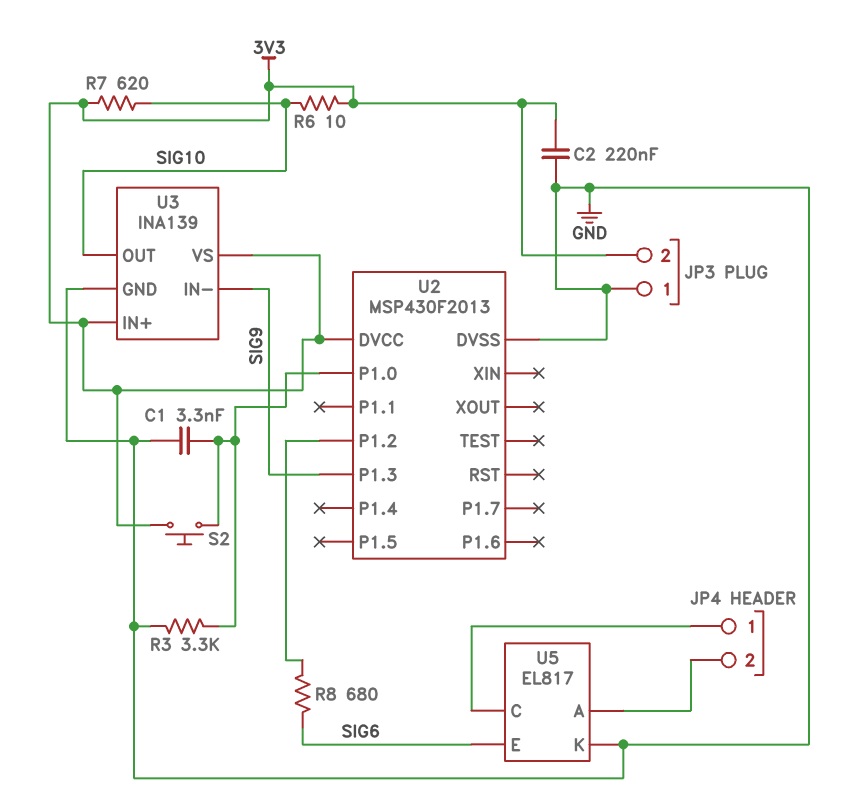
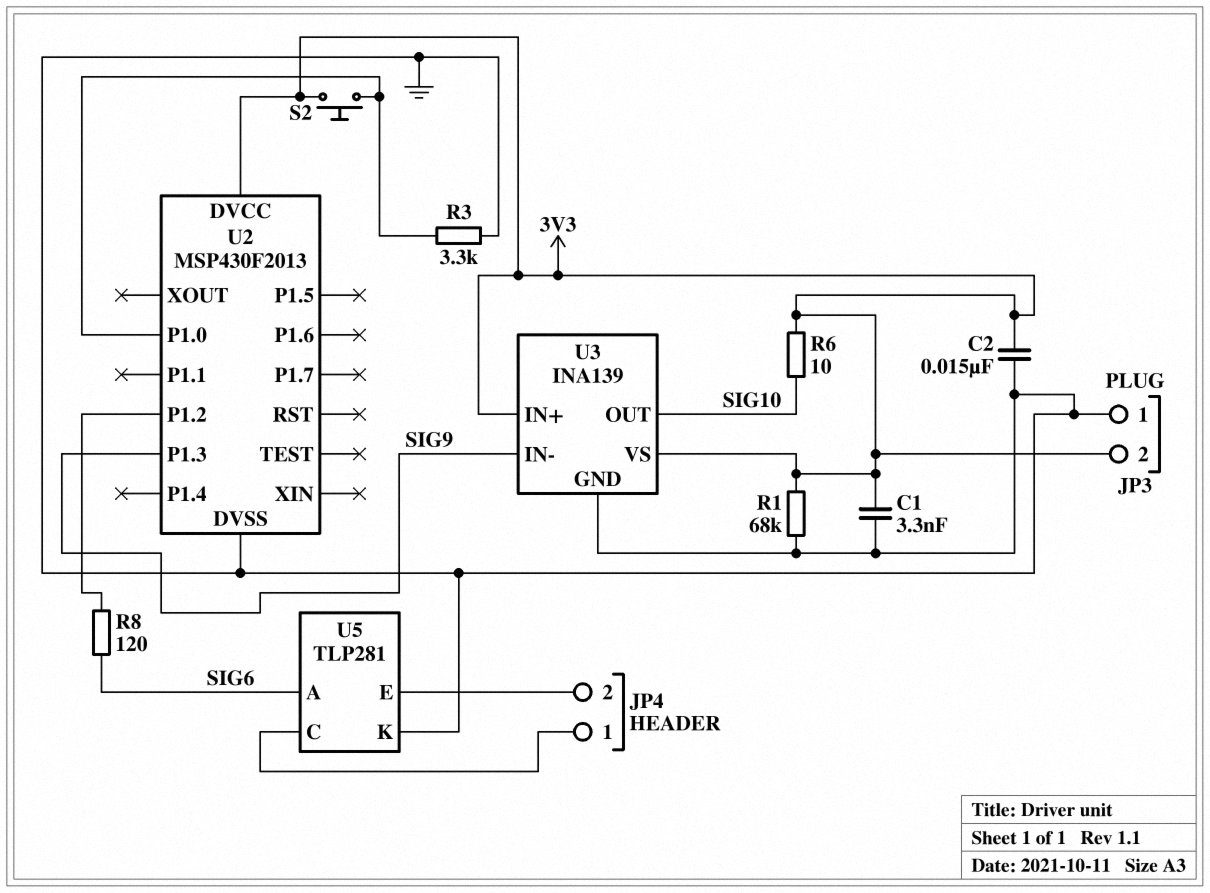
C1: 3.3nF (GND, U2/P1.0) -> 3.3nF (3V3, GND)
C2: 220nF (3V3, GND) -> 15nF (3V3, GND)
R1: none -> 68k (3V3, GND)
R7: 620 (3V3, SIG10) -> none
R8: 680 (SIG6, U2/P1.2) -> 120 (SIG6, U2/P1.2)
U5: EL817 -> TLP281
U5 pin A: JP4/2 -> SIG6
U5 pin E: SIG6 -> JP4/2

